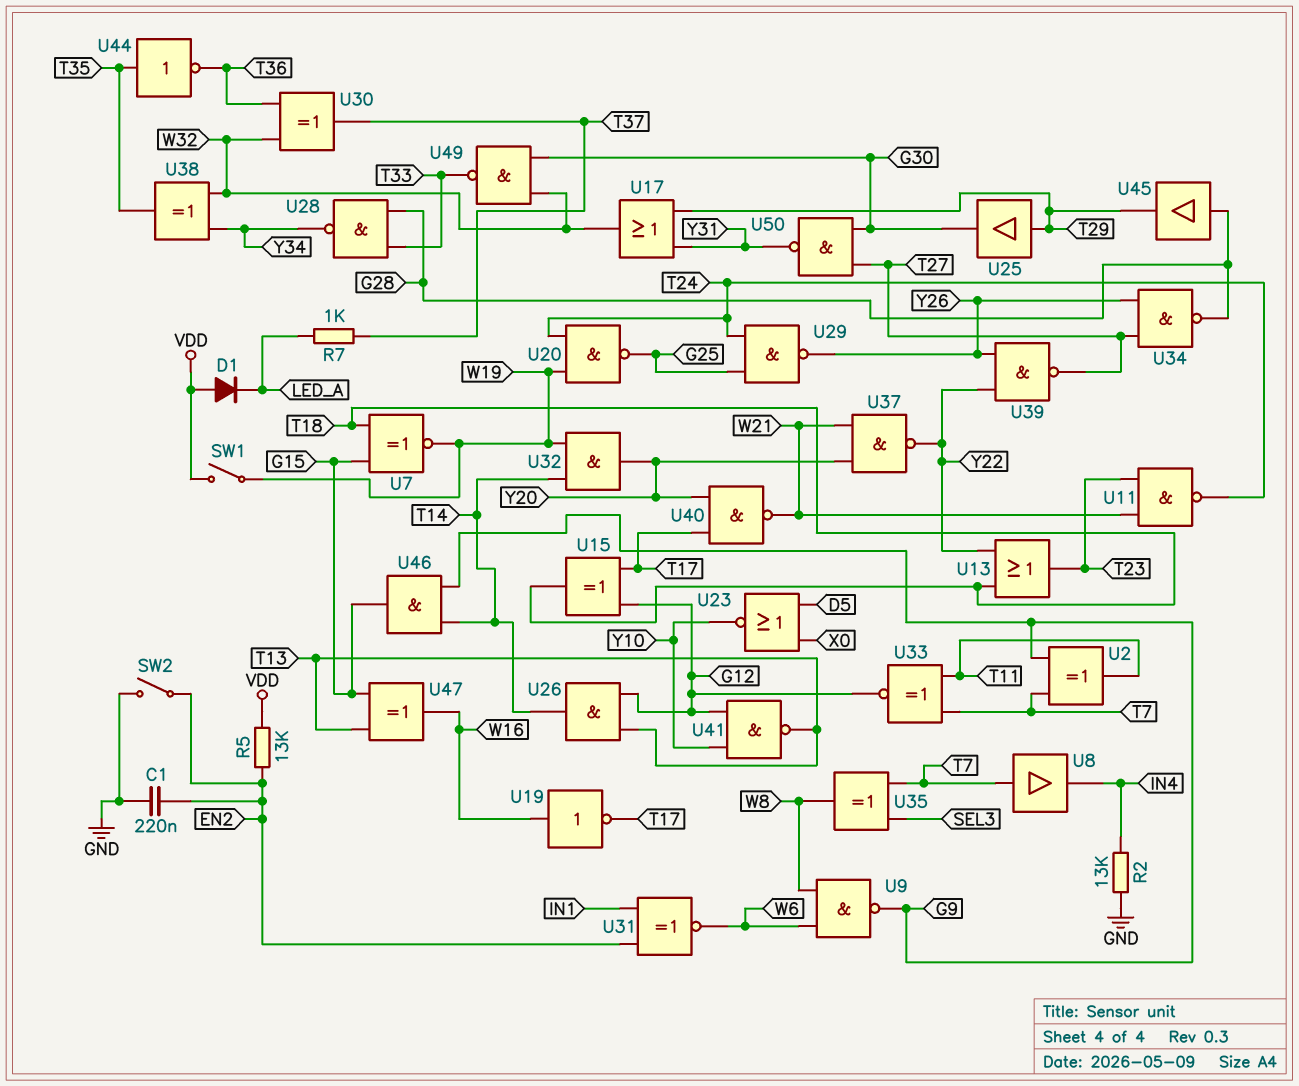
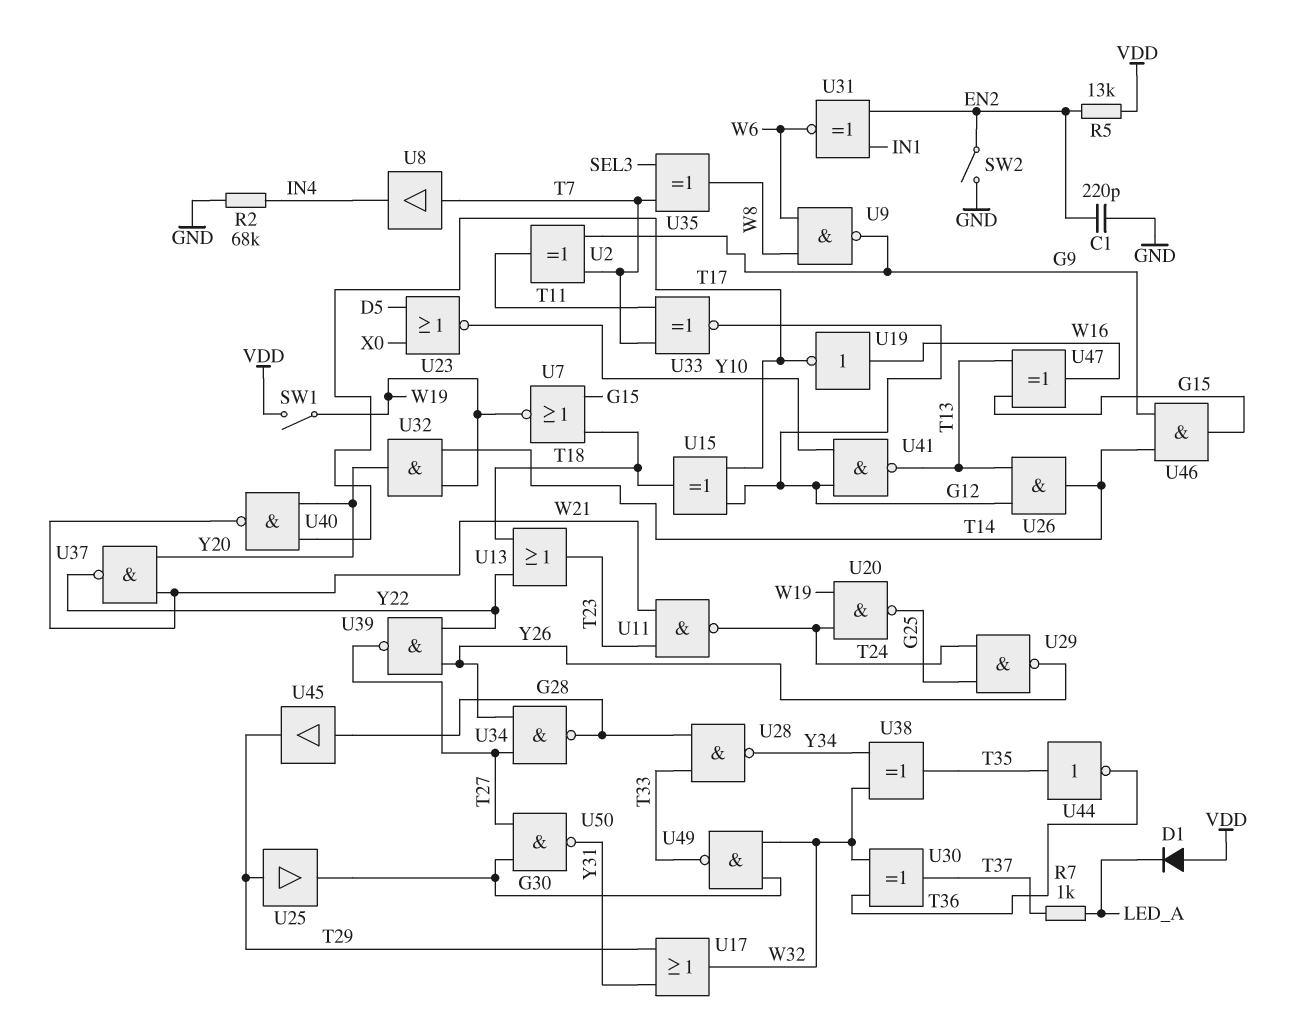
C1: 220nF (EN2, GND) -> 220pF (EN2, GND)
R2: 13k (GND, IN4) -> 68k (GND, IN4)
U7: XNOR (in G15, in T18, out W19) -> NOR (in G15, in T18, out W19)

